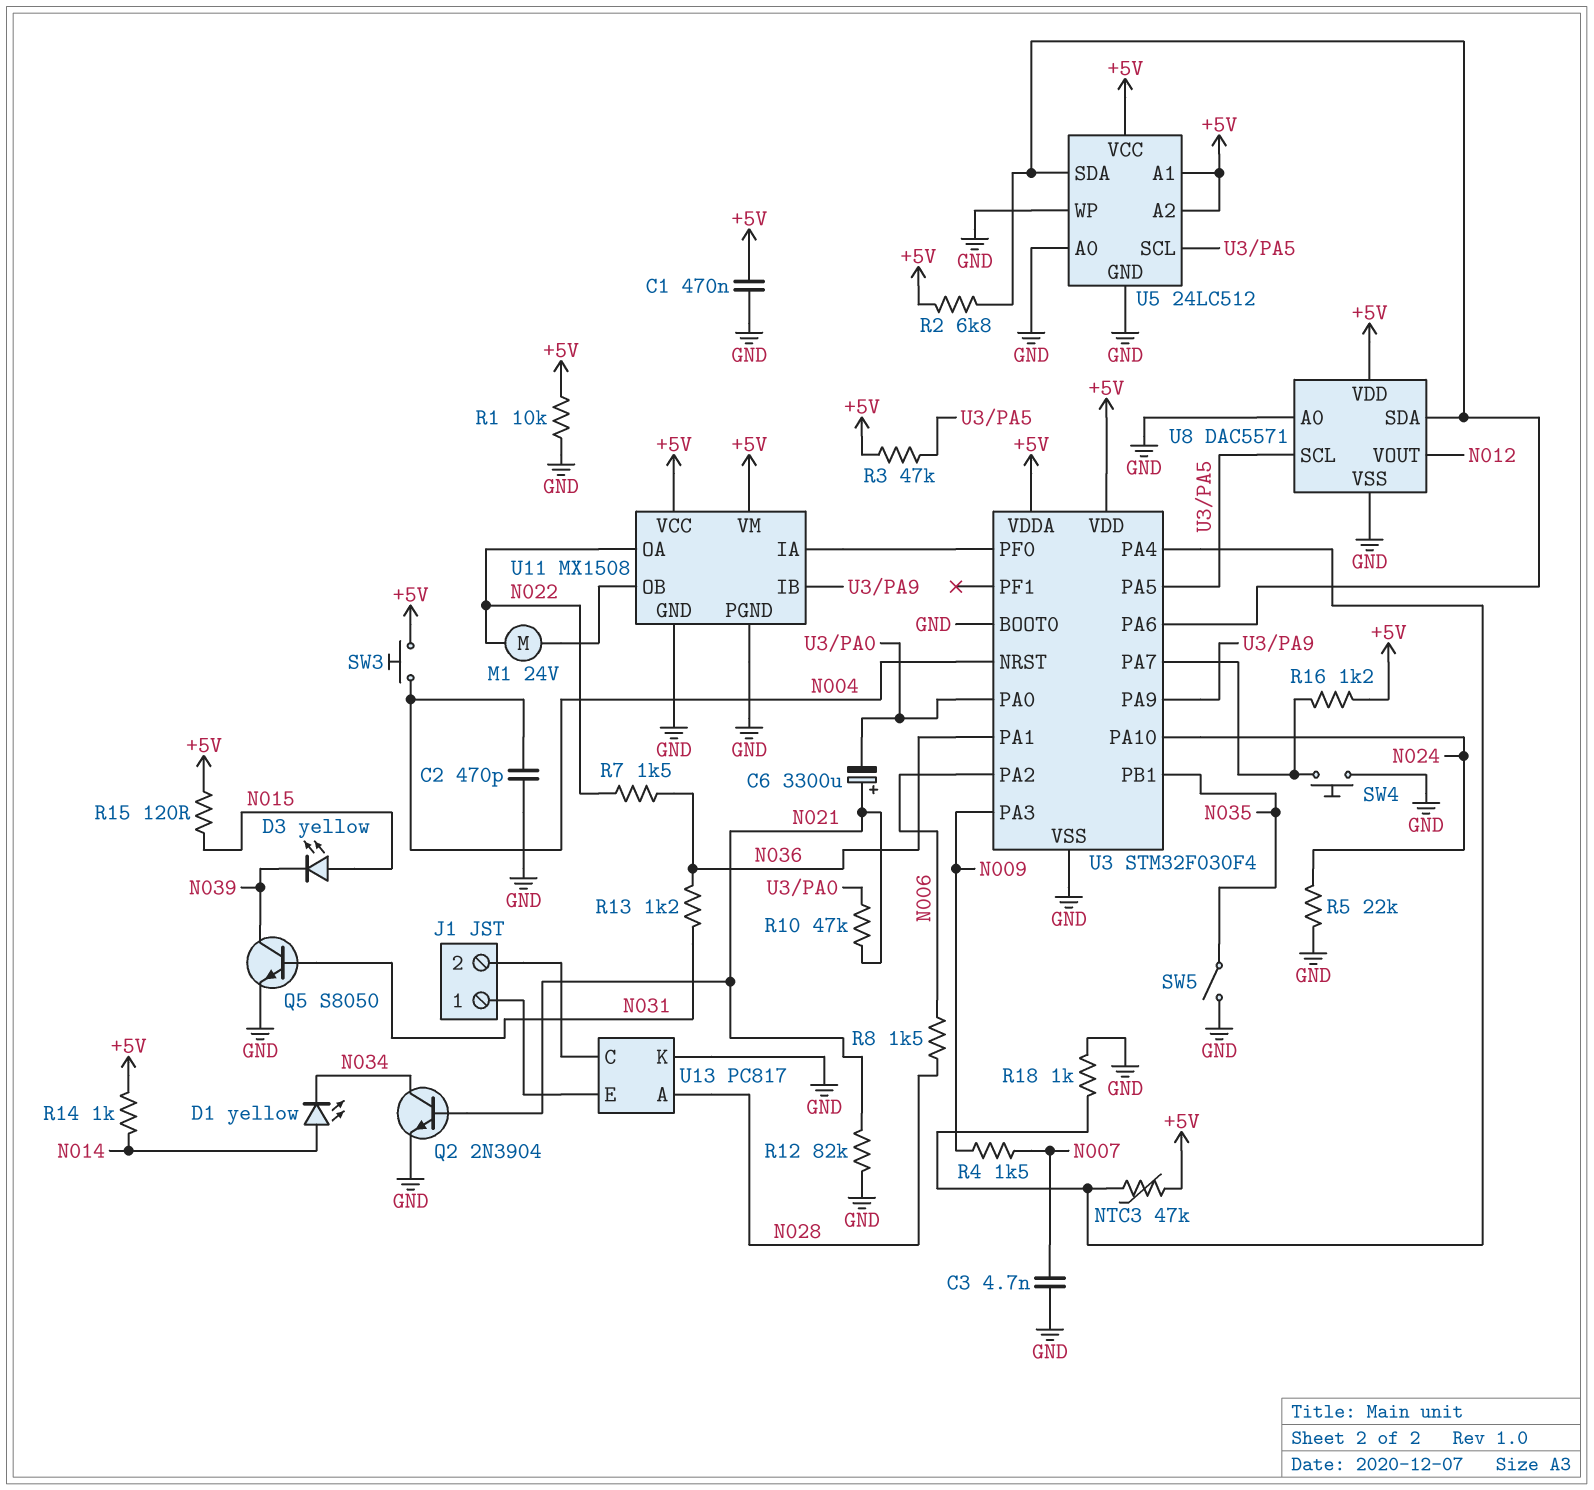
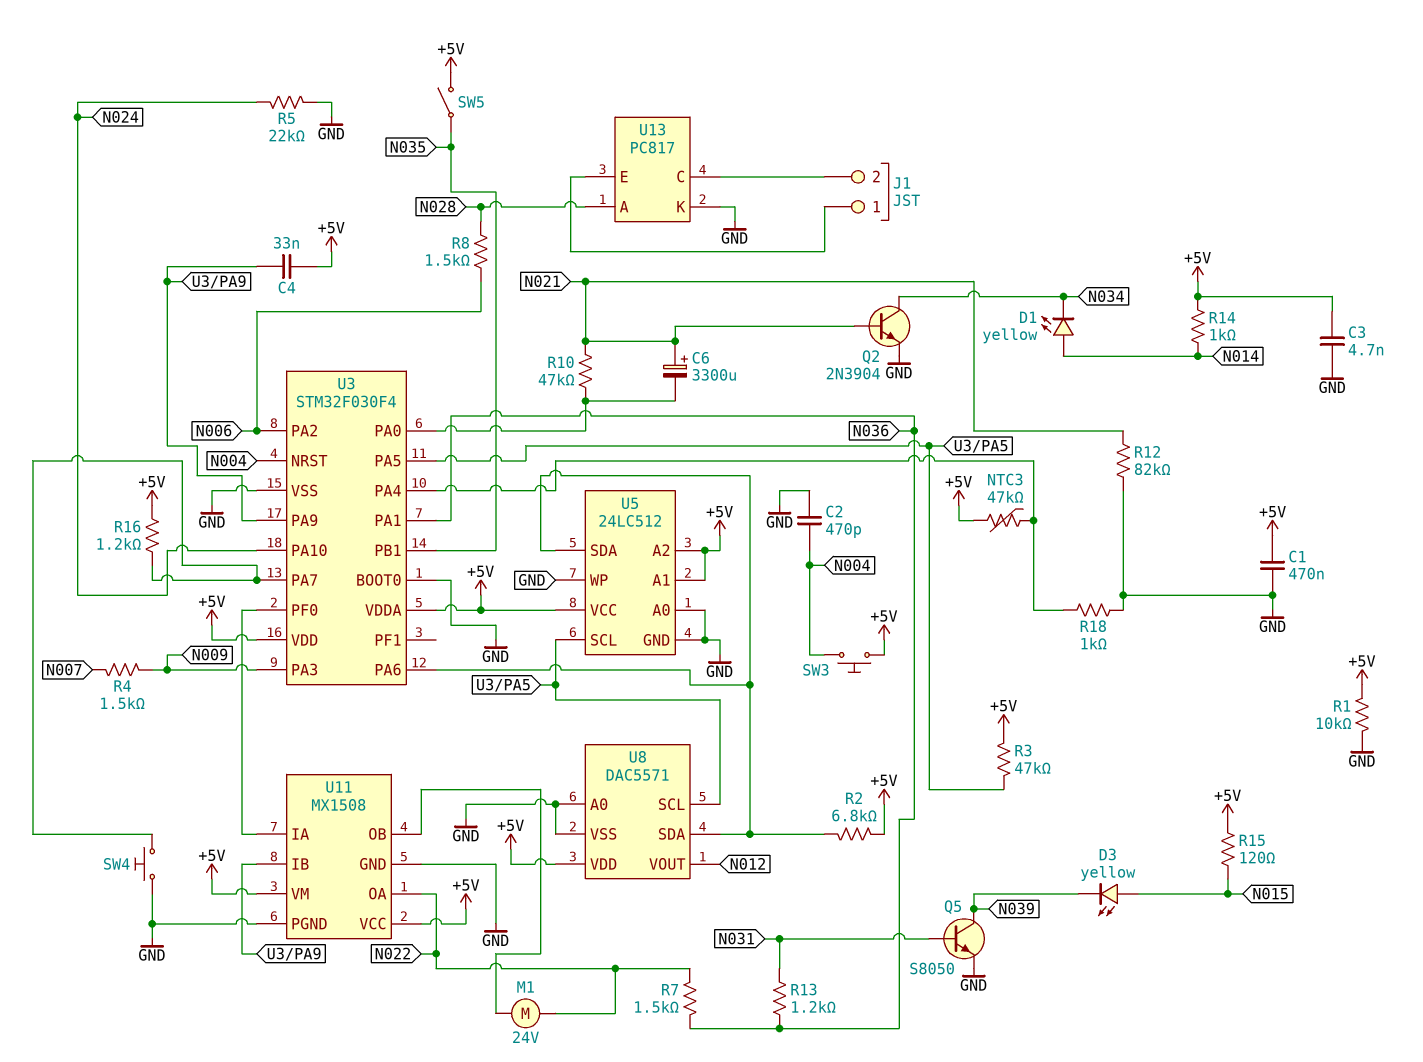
C3: 4.7nF (GND, N007) -> 4.7nF (+5V, GND)
C4: none -> 33nF (+5V, U3/PA9)
SW5: switch (GND, N035) -> switch (+5V, N035)

